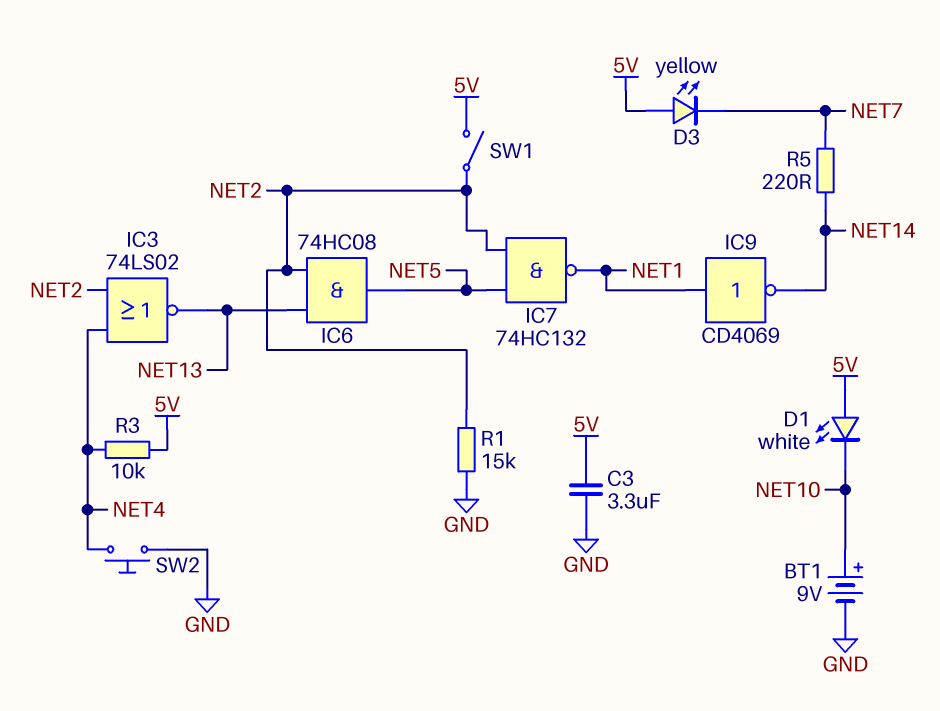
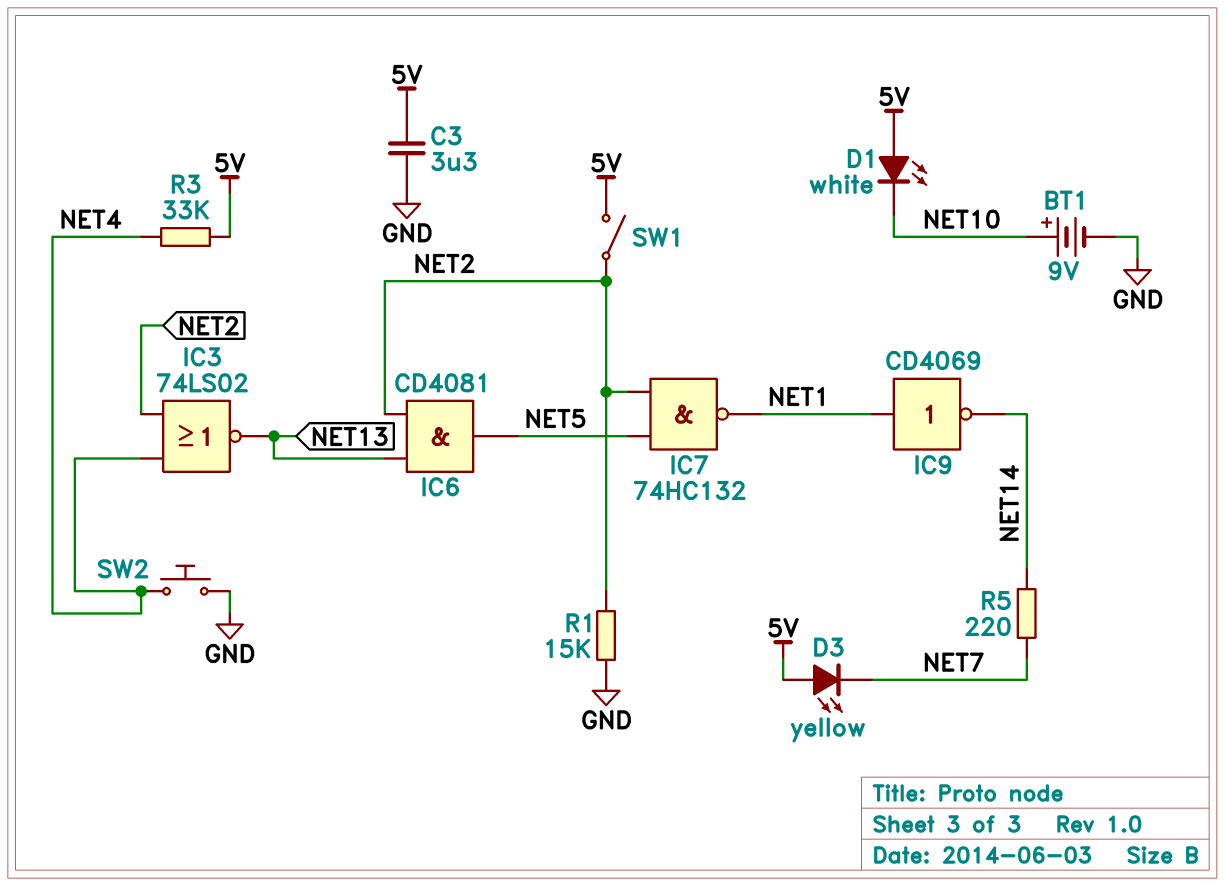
IC6: AND 74HC08 (in NET2, in NET13, out NET5) -> AND CD4081 (in NET2, in NET13, out NET5)
R3: 10k (5V, NET4) -> 33k (5V, NET4)

